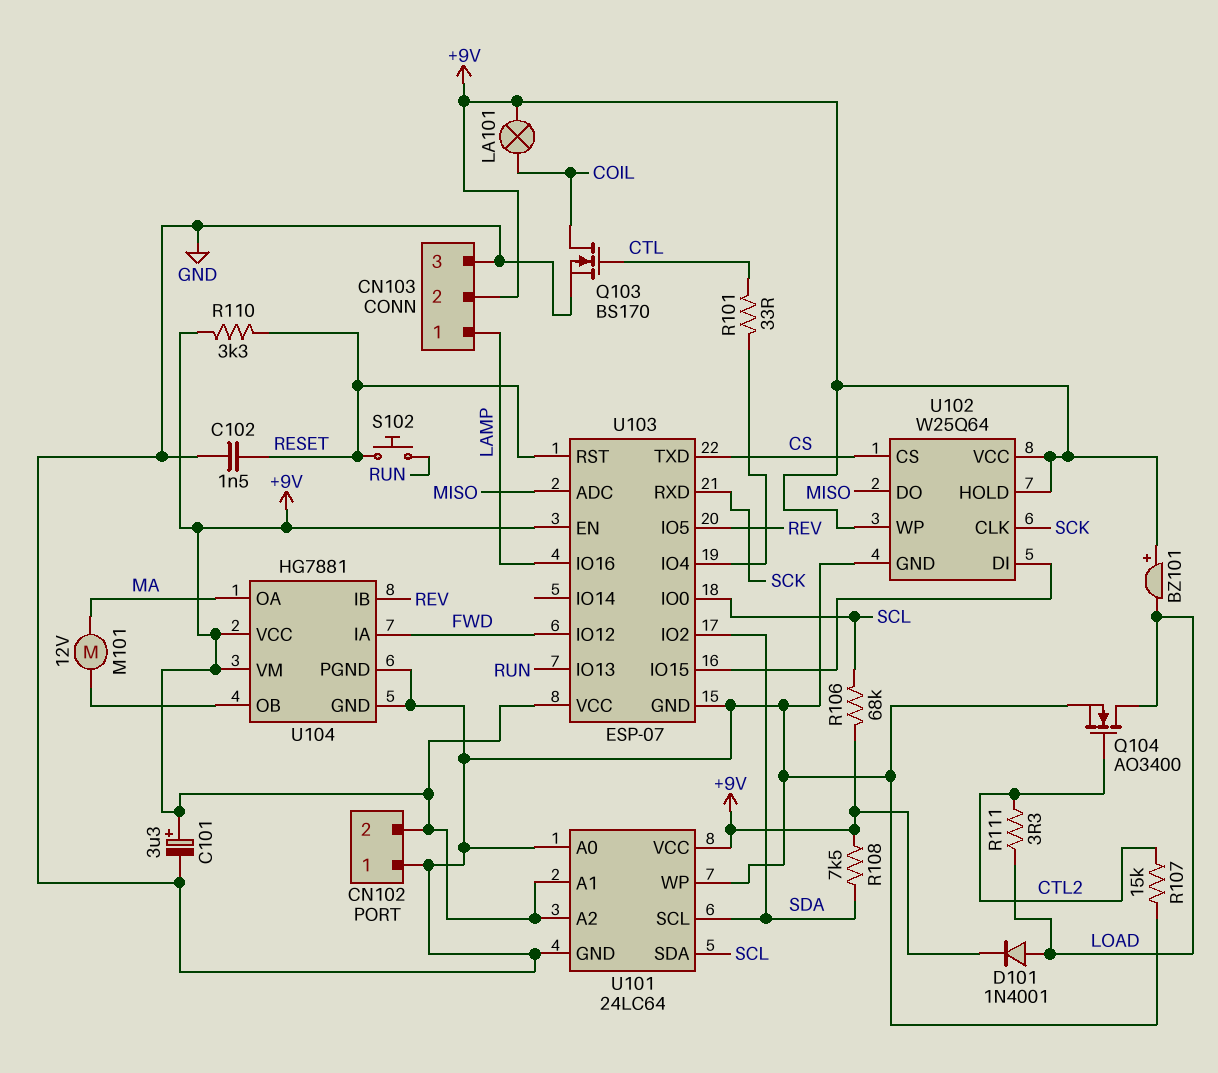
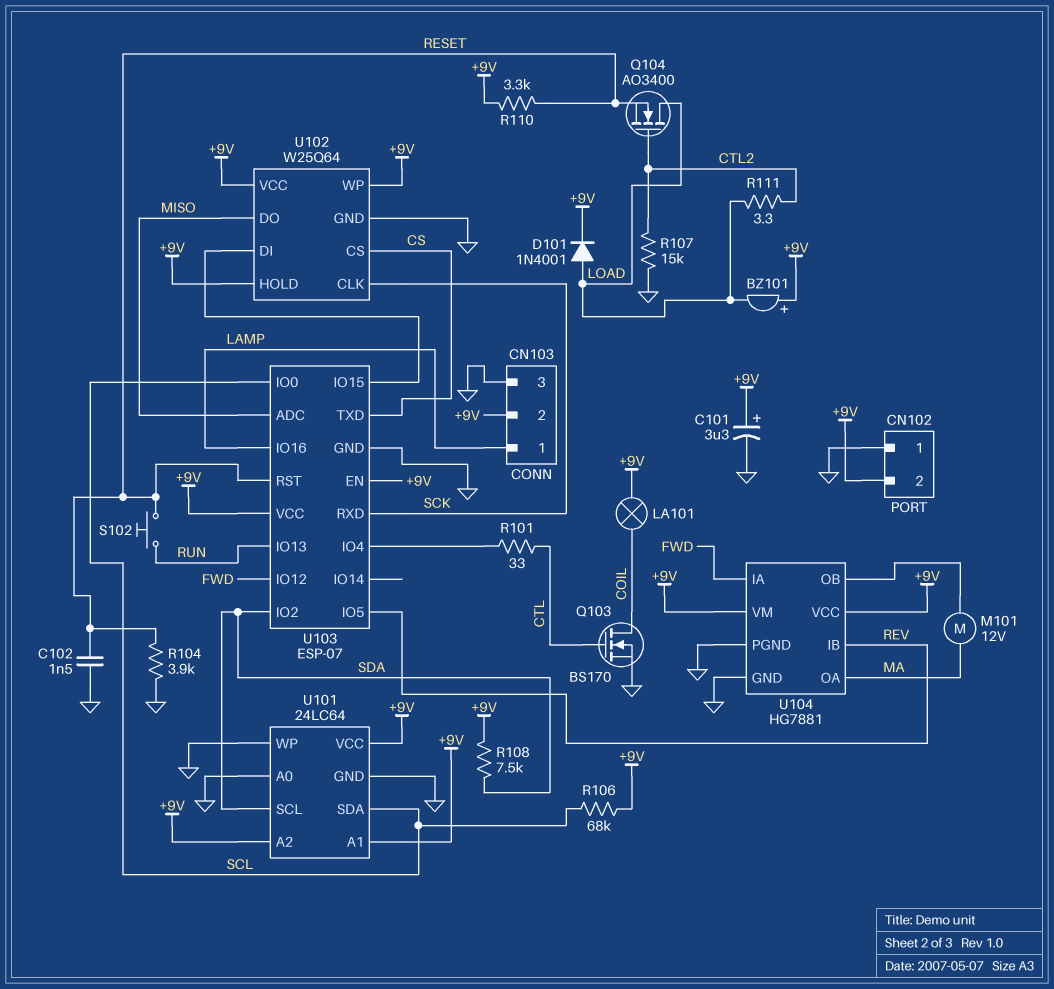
Q104: NMOS AO3400 (G CTL2, D LOAD, S GND) -> NMOS AO3400 (G CTL2, D LOAD, S RESET)
R104: none -> 3.9k (GND, RESET)

